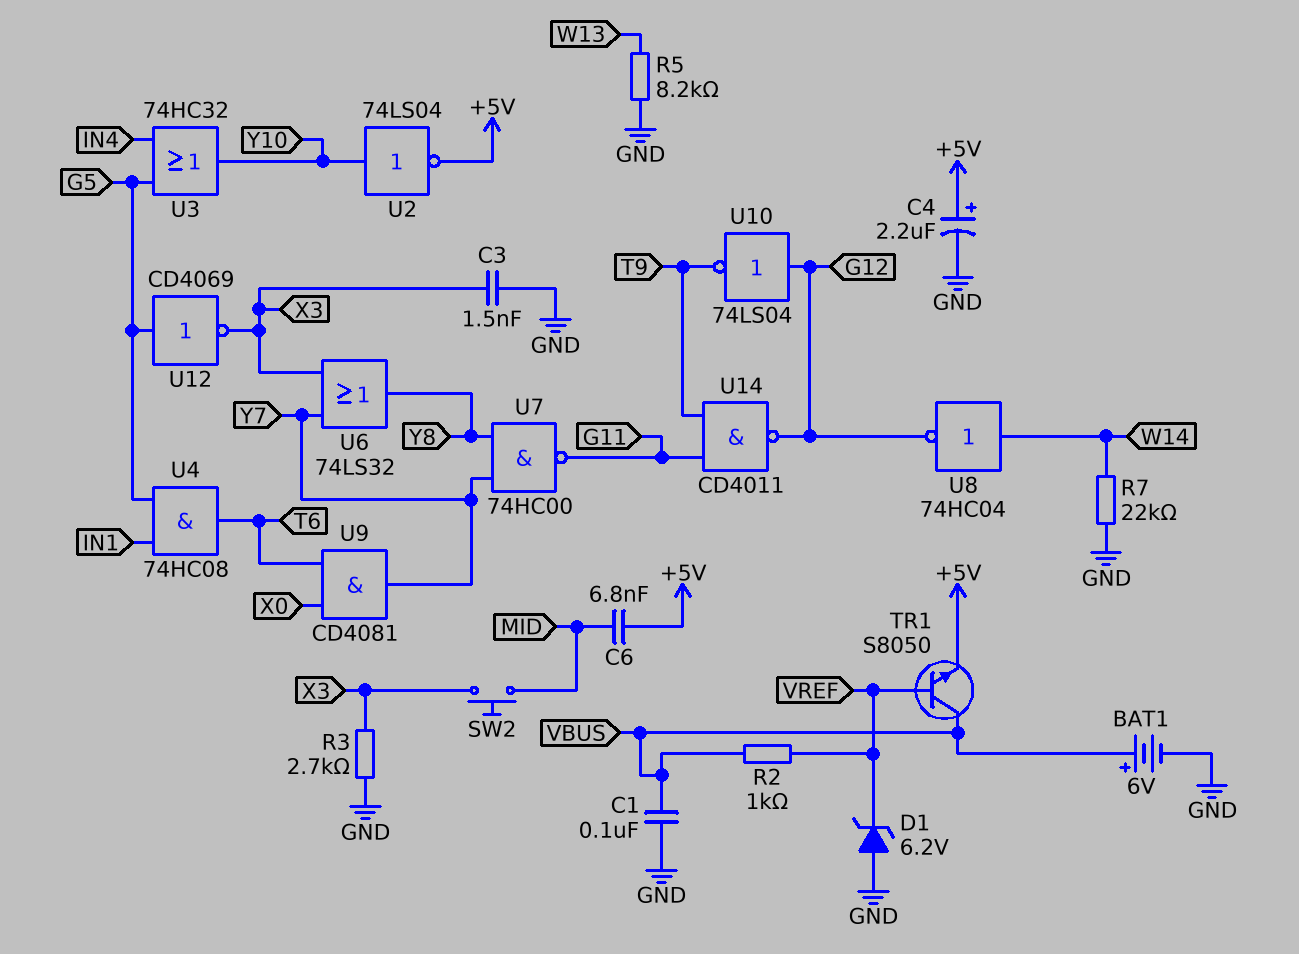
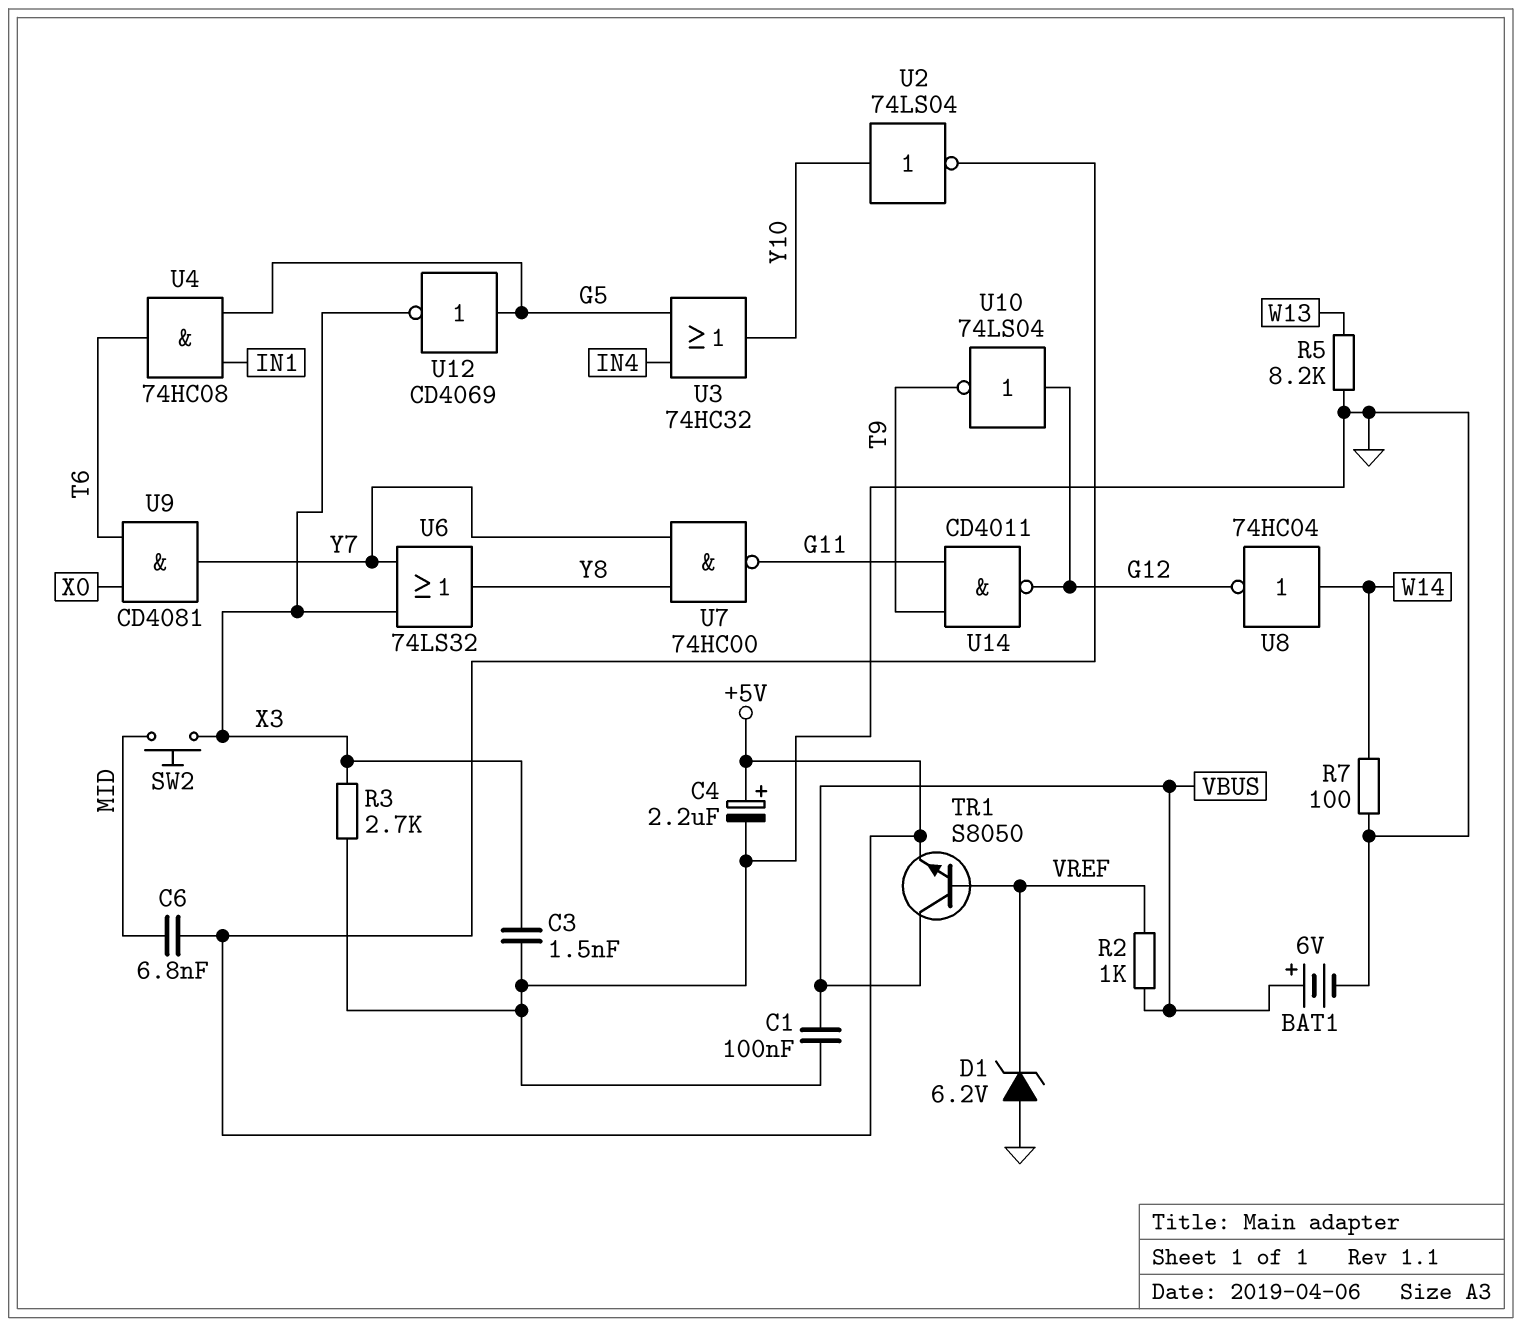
R7: 22k (GND, W14) -> 100 (GND, W14)

